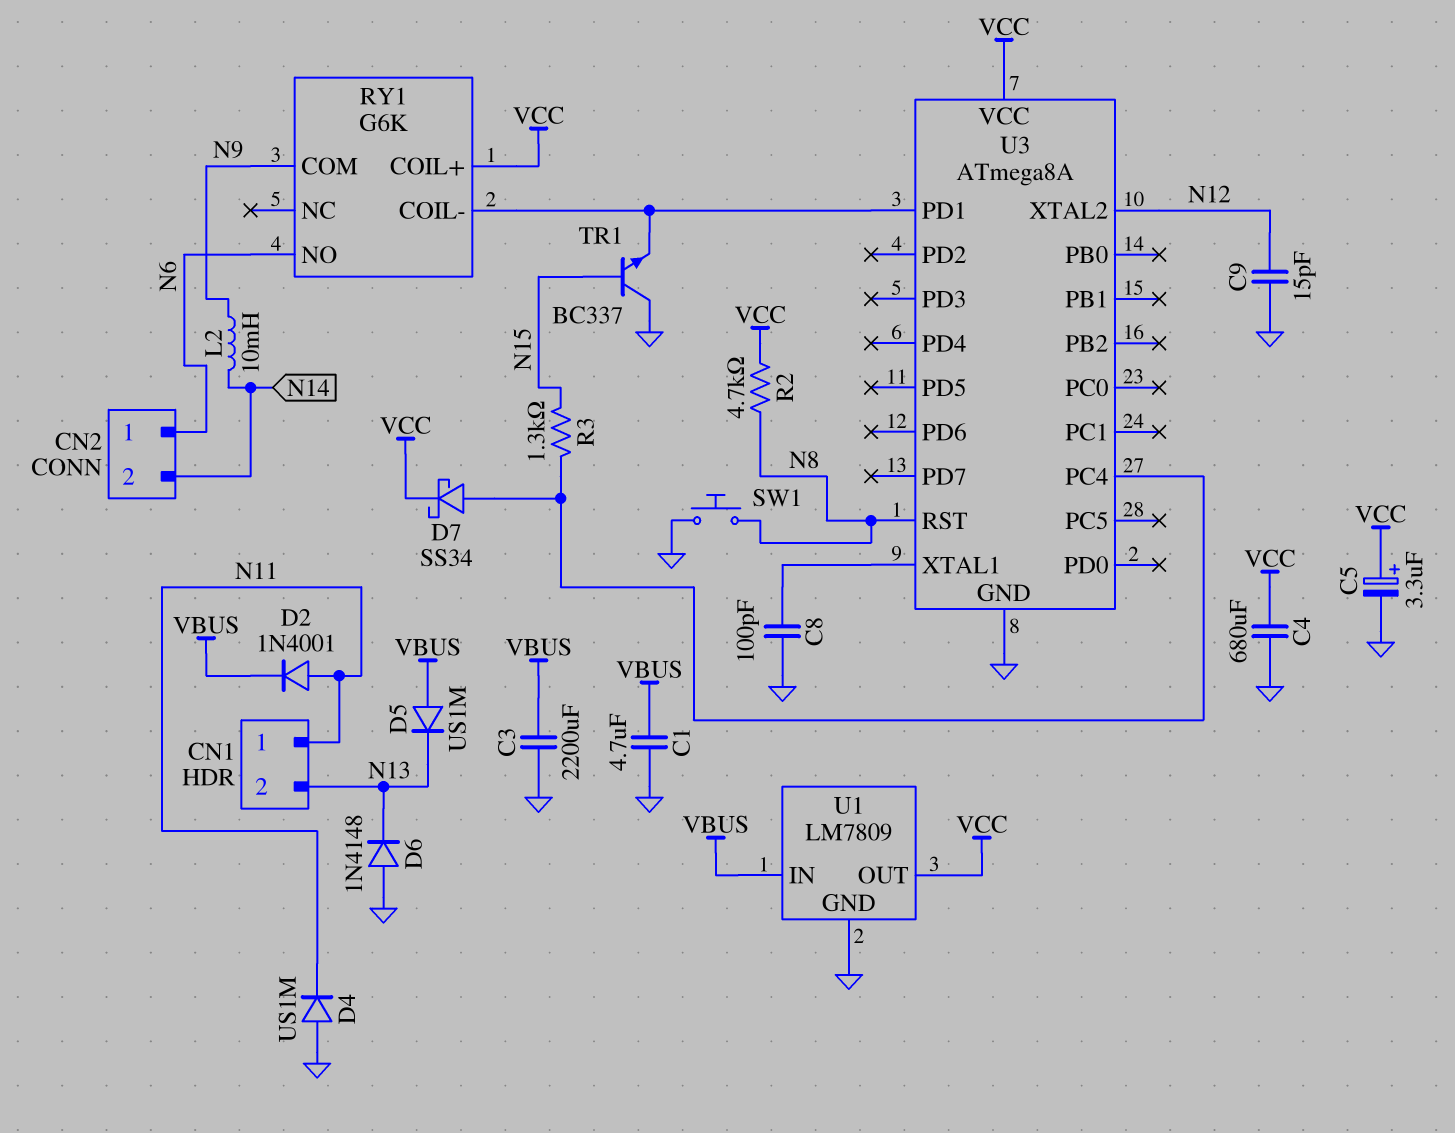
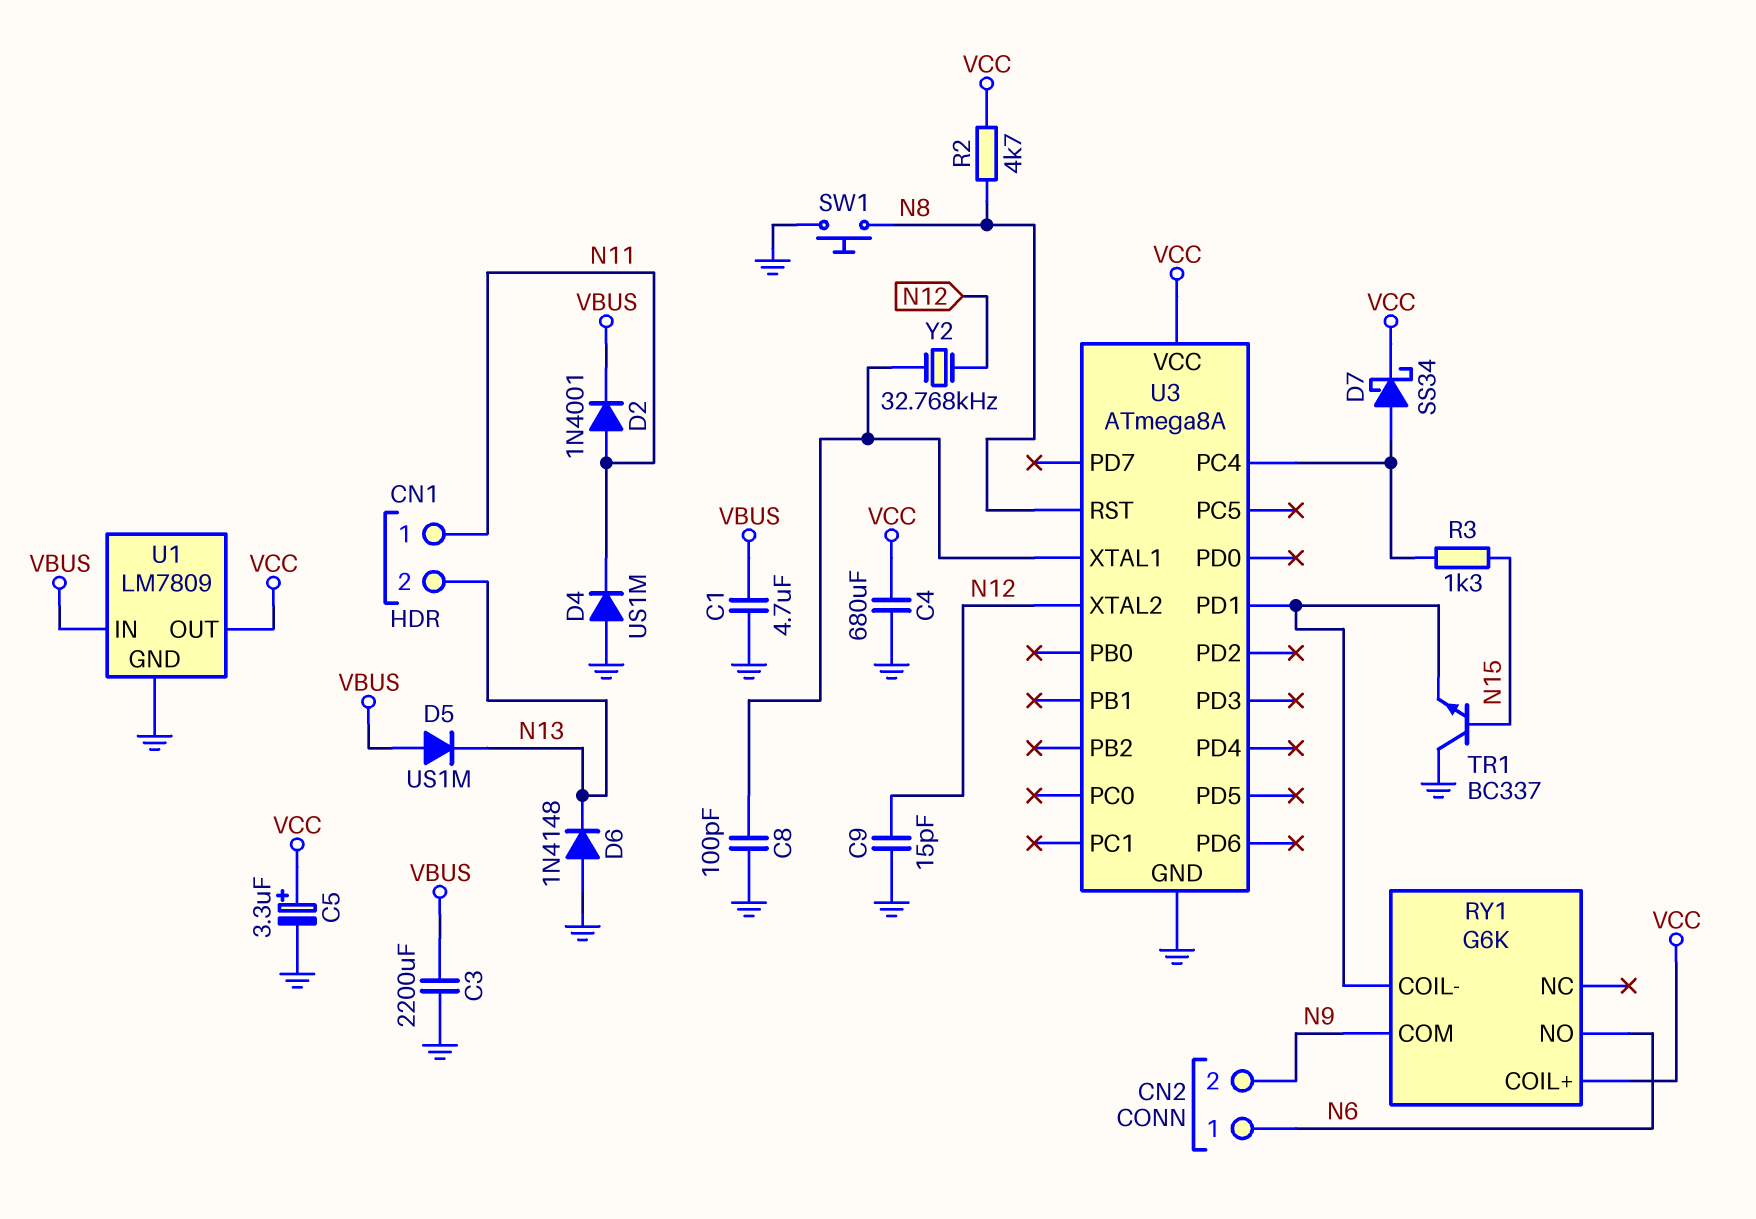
CN2 pin 2: N14 -> N9
L2: 10mH (N9, N14) -> none
Y2: none -> 32.768kHz (N12, U3/XTAL1)

